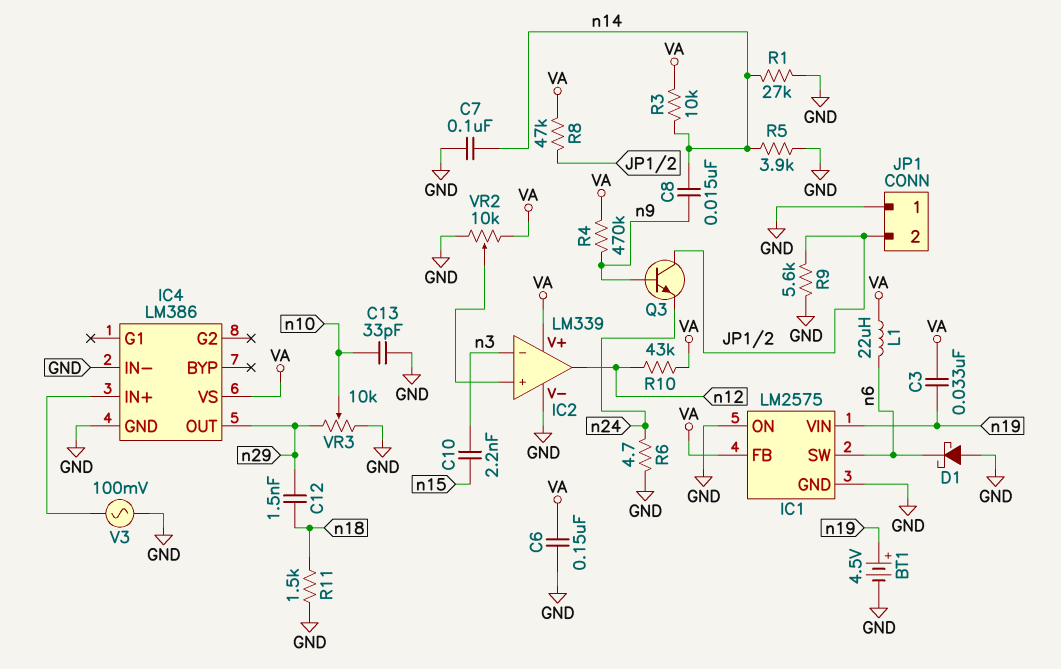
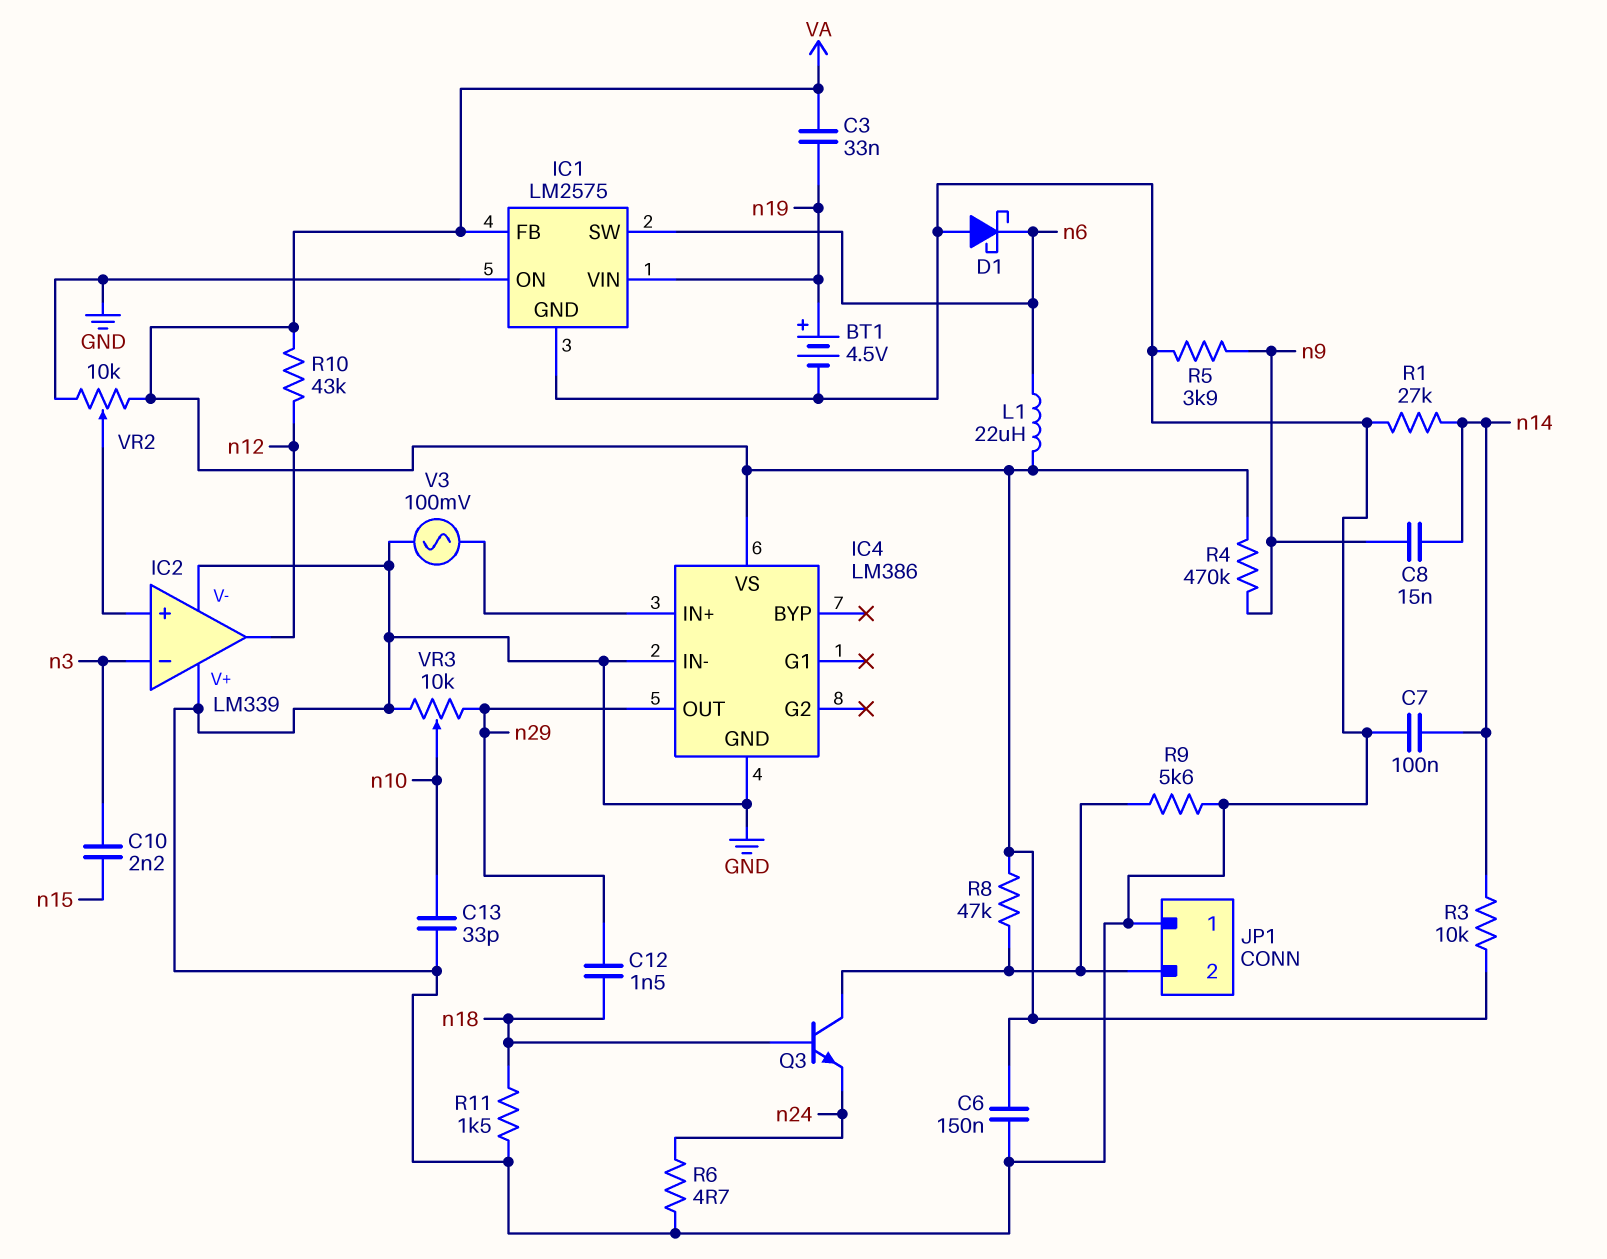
IC2 pin V+: VA -> GND
Q3: NPN (B n9, C JP1/2, E n24) -> NPN (B n18, C JP1/2, E n24)
R5: 3.9k (GND, n14) -> 3.9k (GND, n9)

